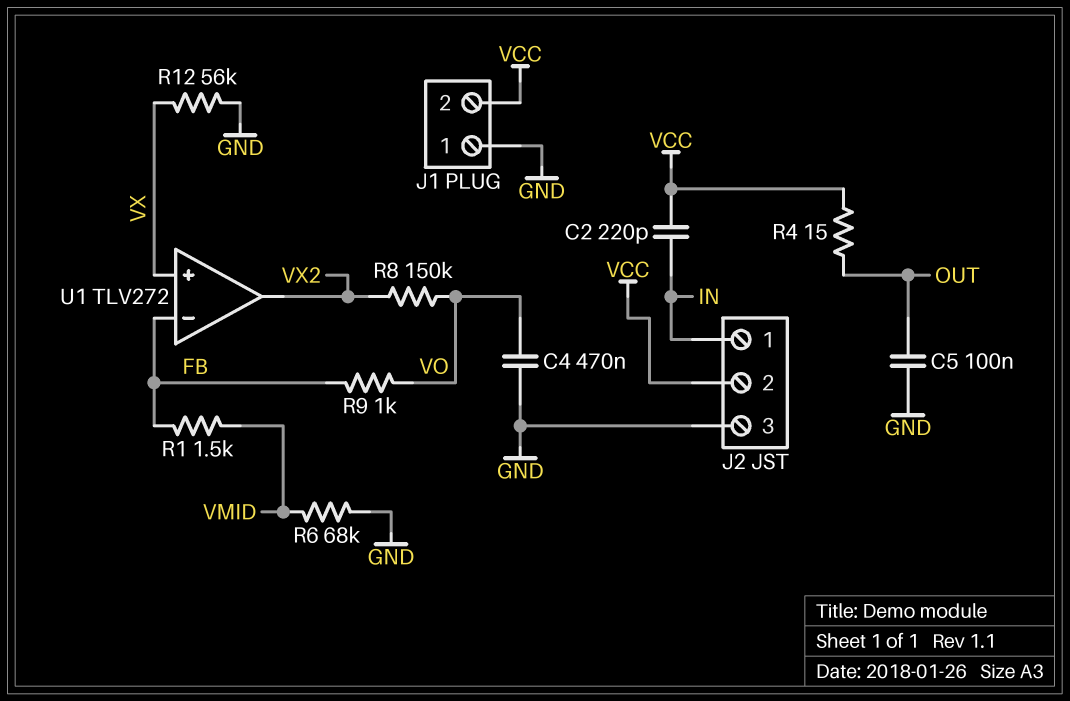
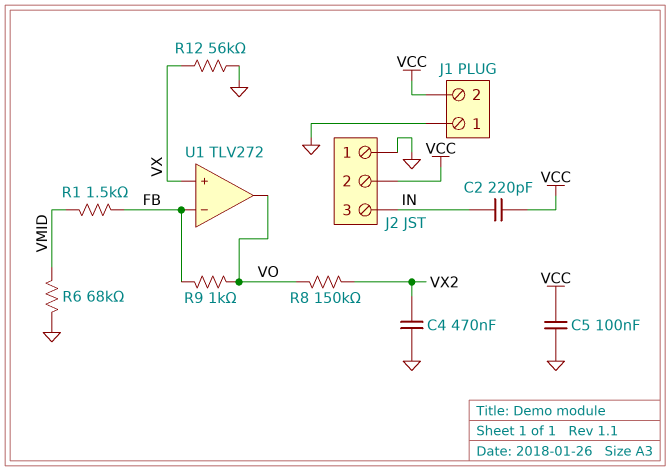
C4: 470nF (GND, VO) -> 470nF (GND, VX2)
C5: 100nF (GND, OUT) -> 100nF (GND, VCC)
J2 pin 1: IN -> GND
J2 pin 3: GND -> IN
R4: 15 (OUT, VCC) -> none
U1 pin out: VX2 -> VO

